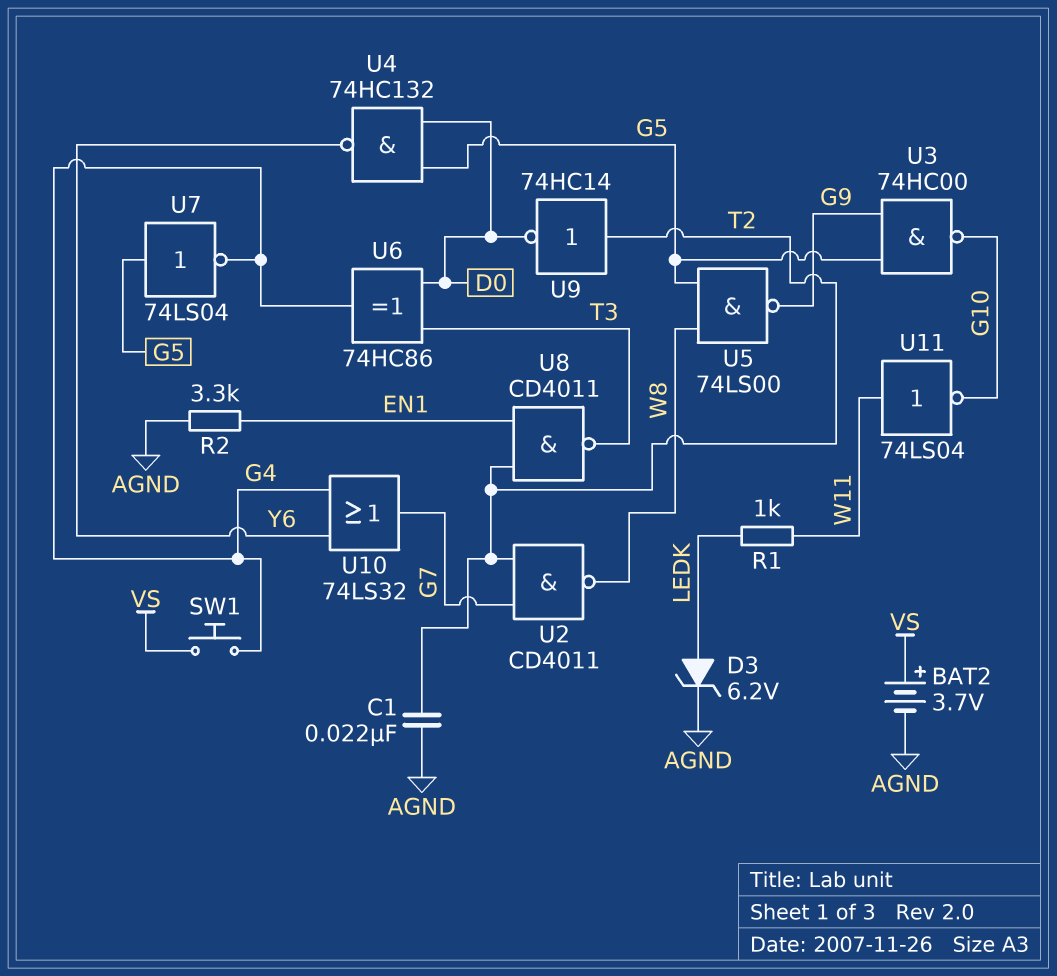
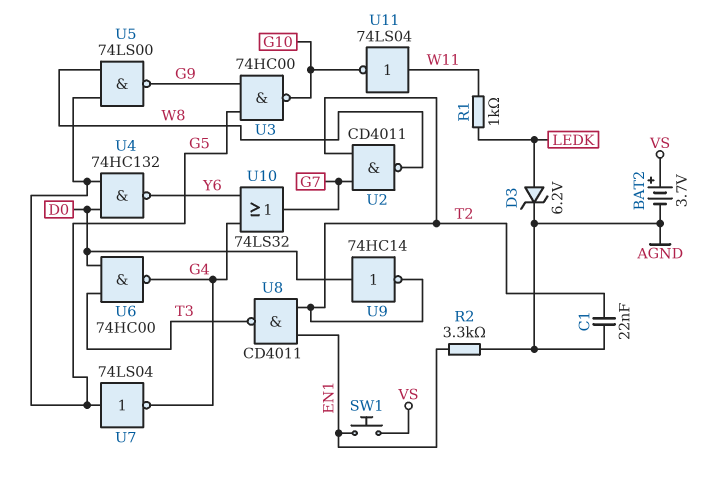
SW1: button (G4, VS) -> button (EN1, VS)
U6: XOR 74HC86 (in D0, in T3, out G4) -> NAND 74HC00 (in D0, in T3, out G4)
U9: NOT 74HC14 (in T2, out D0) -> NOT 74HC14 (in D0, out T2)

